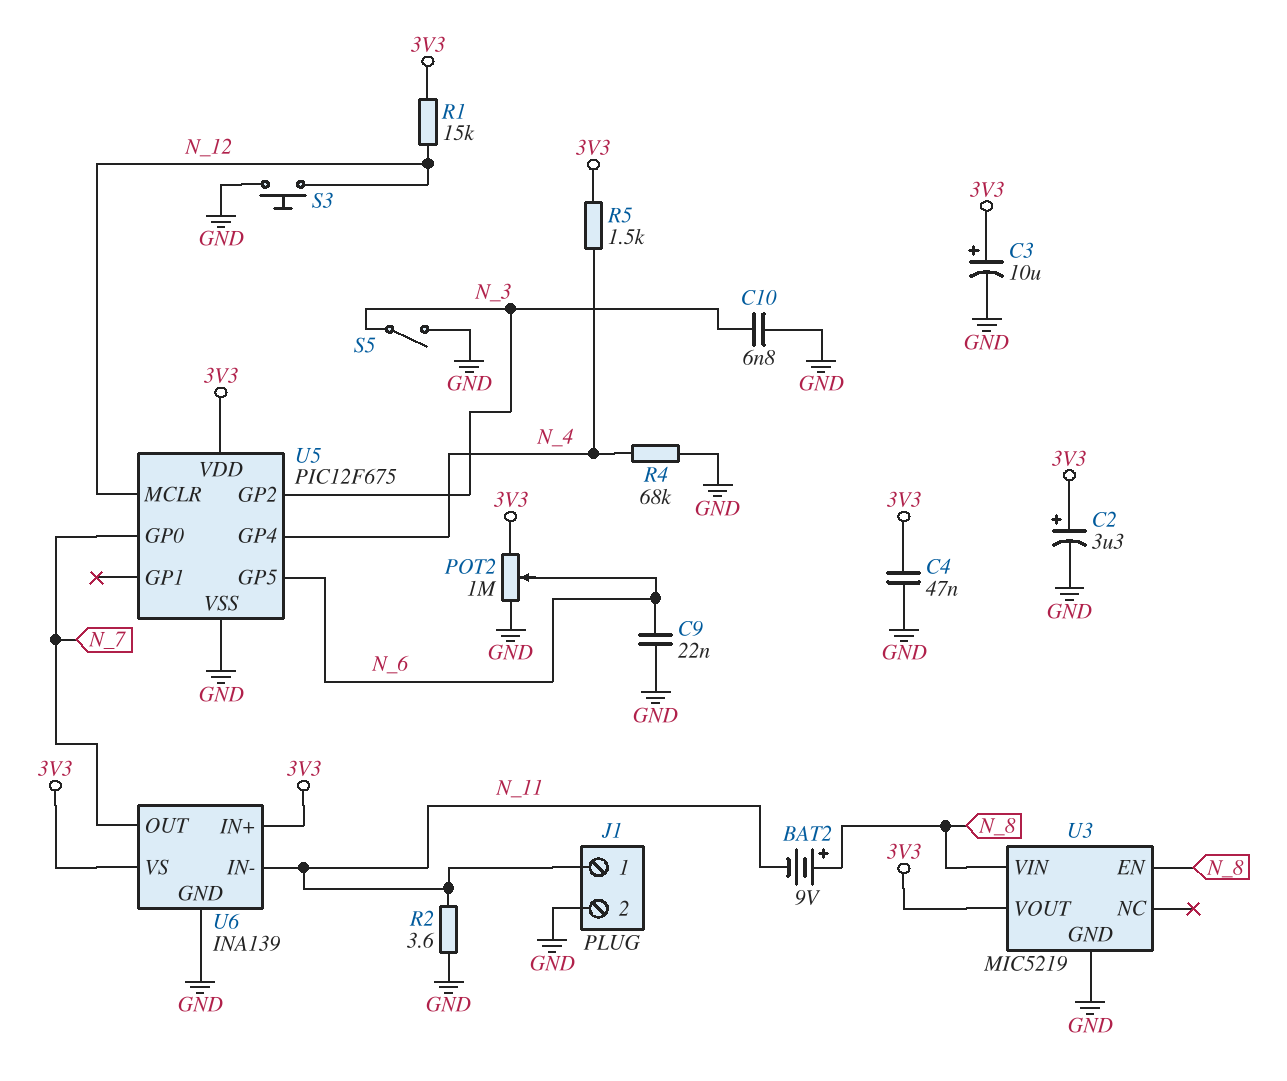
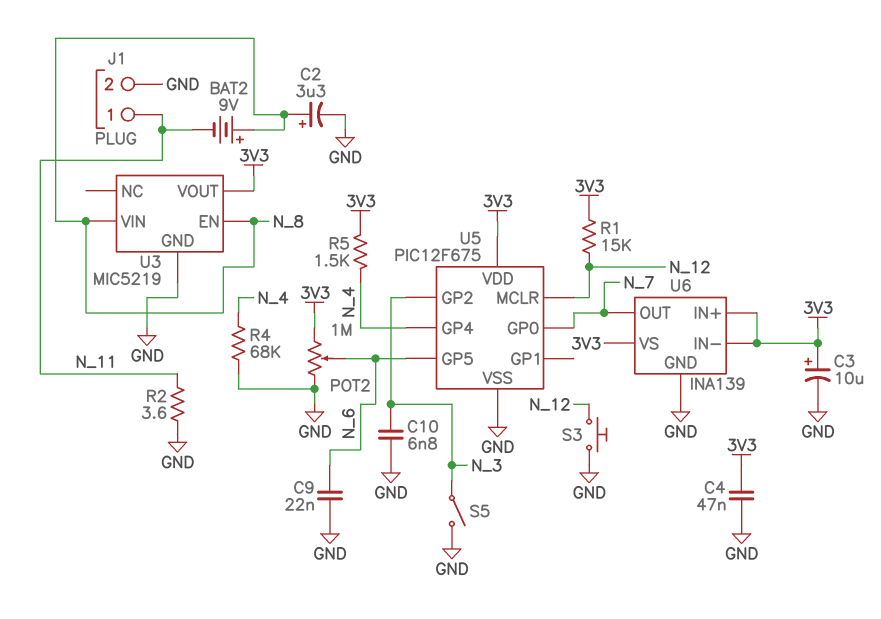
C2: 3.3uF (plus 3V3, minus GND) -> 3.3uF (plus N_8, minus GND)
U6 pin IN-: N_11 -> 3V3

